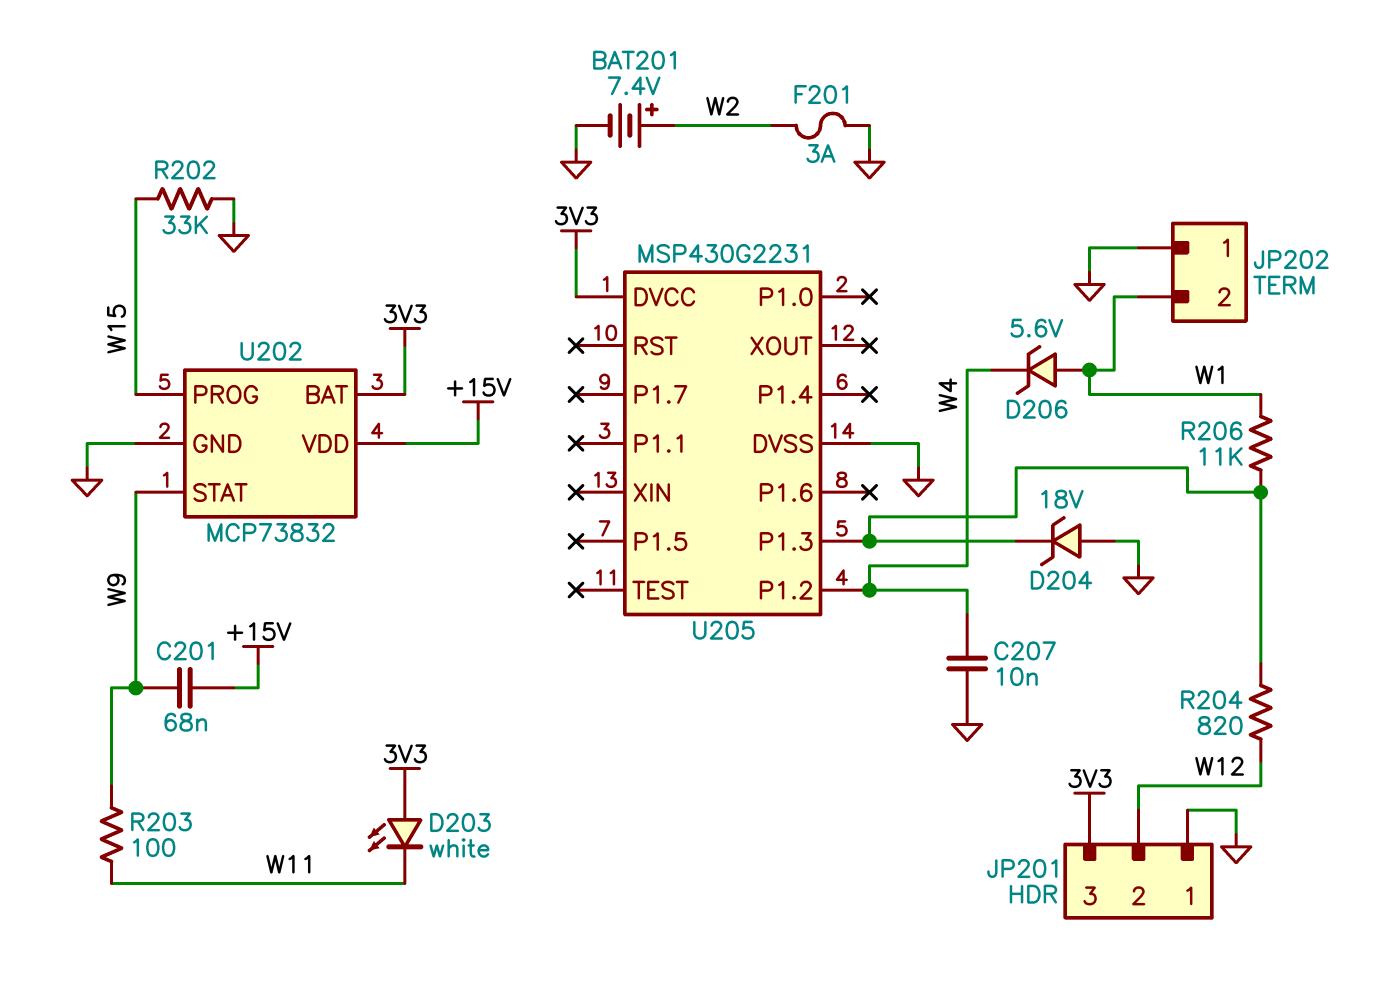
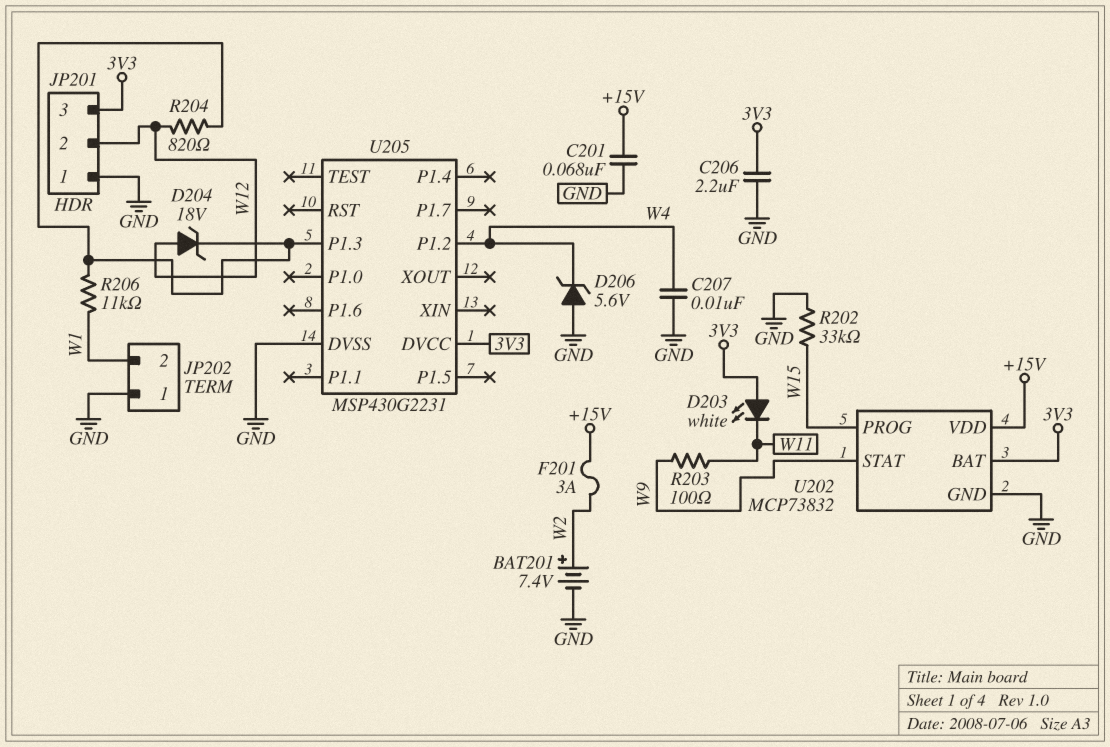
C201: 68nF (+15V, W9) -> 68nF (+15V, GND)
C206: none -> 2.2uF (3V3, GND)
D204: zener 18V (A GND, K U205/P1.3) -> zener 18V (A W12, K U205/P1.3)
D206: zener 5.6V (A W1, K W4) -> zener 5.6V (A GND, K W4)
F201: 3A (GND, W2) -> 3A (+15V, W2)

